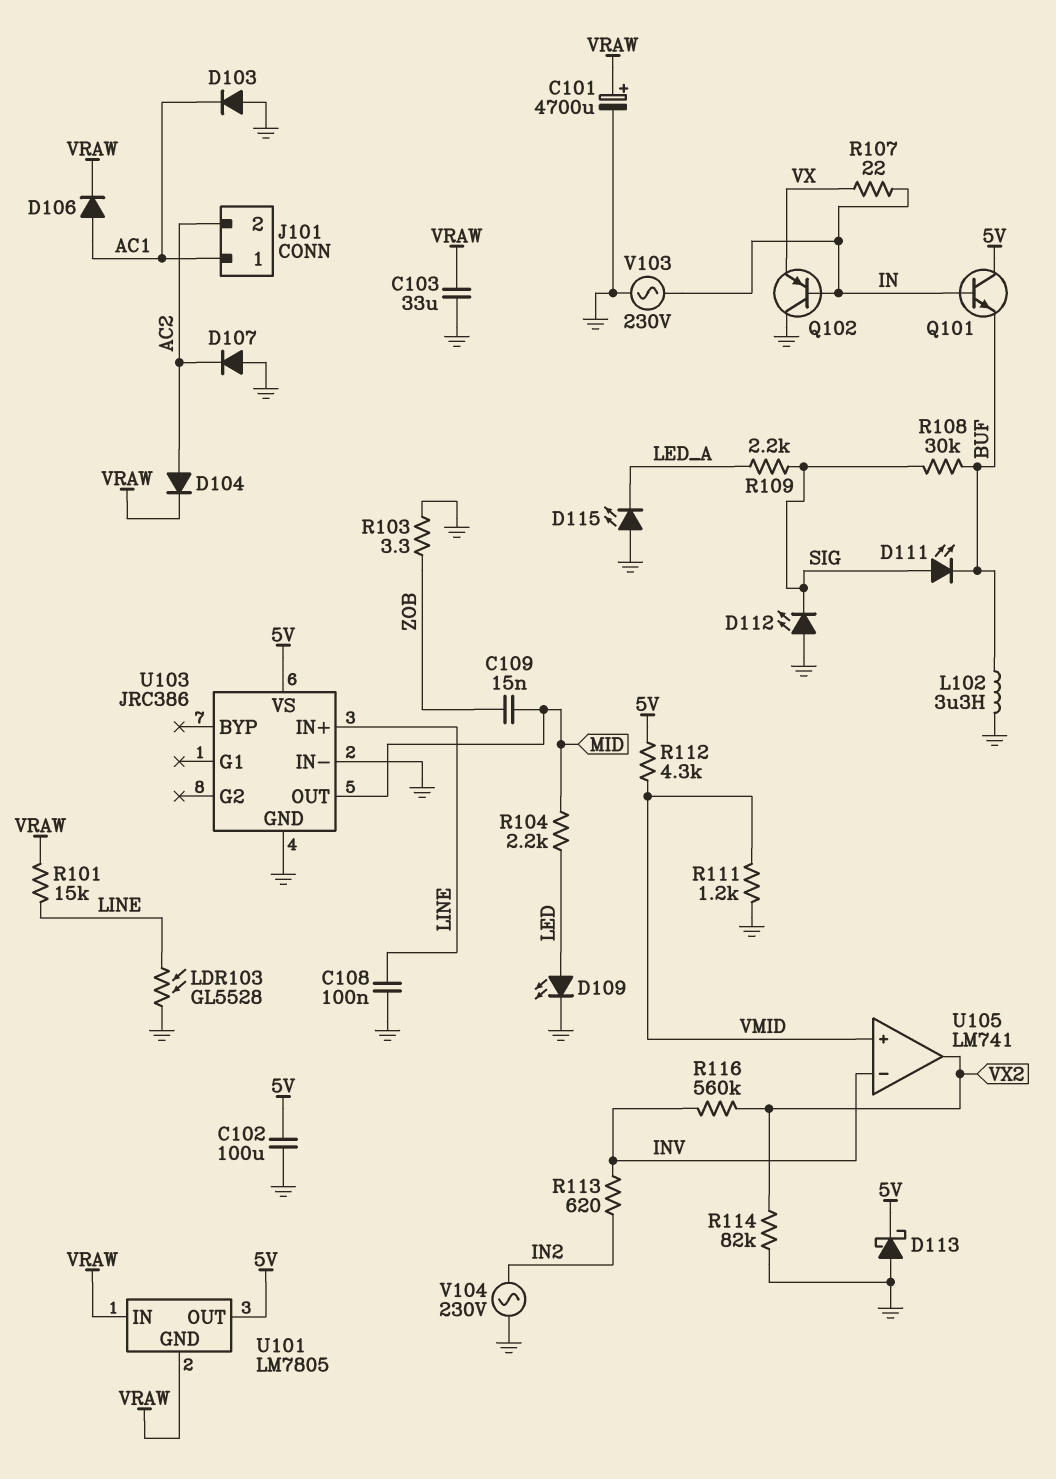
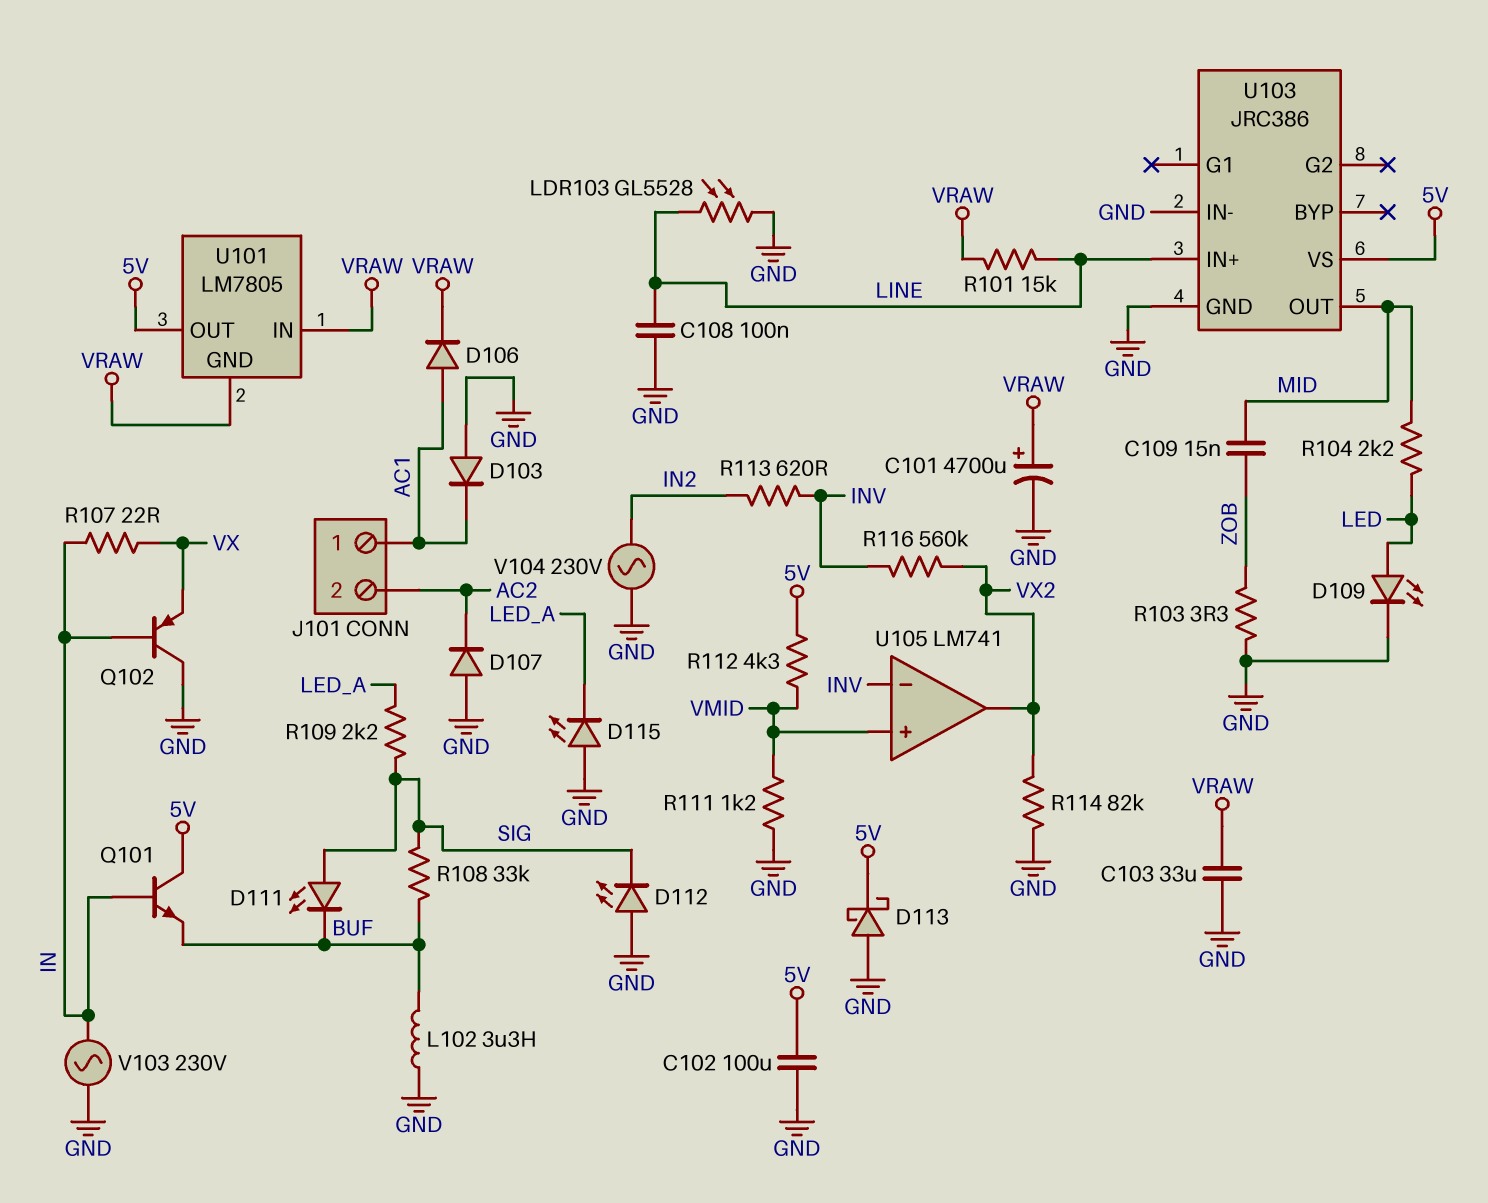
D104: diode (A AC2, K VRAW) -> none
R108: 30k (BUF, SIG) -> 33k (BUF, SIG)

